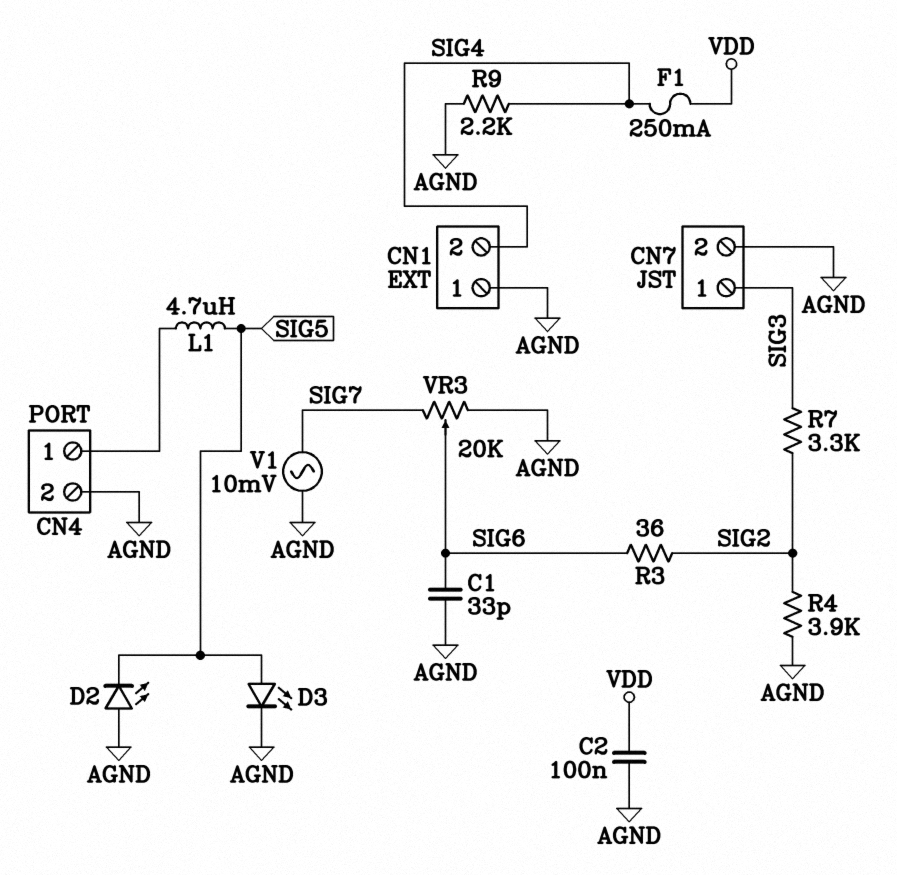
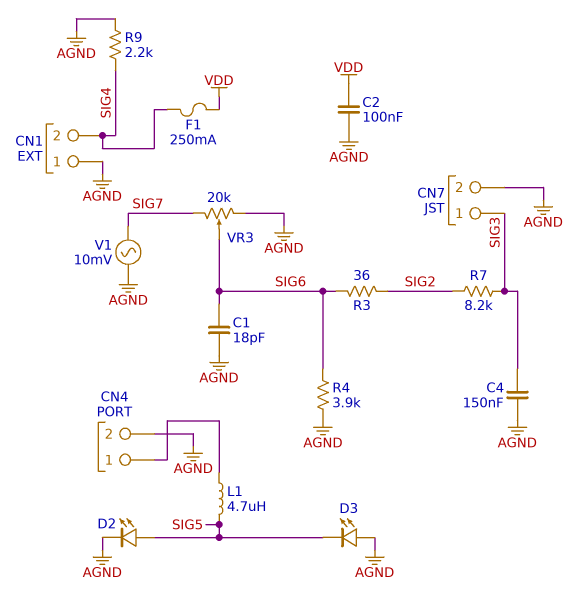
C1: 33pF (AGND, SIG6) -> 18pF (AGND, SIG6)
C4: none -> 150nF (AGND, SIG3)
D2: LED (A AGND, K SIG5) -> LED (A SIG5, K AGND)
D3: LED (A SIG5, K AGND) -> LED (A AGND, K SIG5)
R4: 3.9k (AGND, SIG2) -> 3.9k (AGND, SIG6)
R7: 3.3k (SIG2, SIG3) -> 8.2k (SIG2, SIG3)

